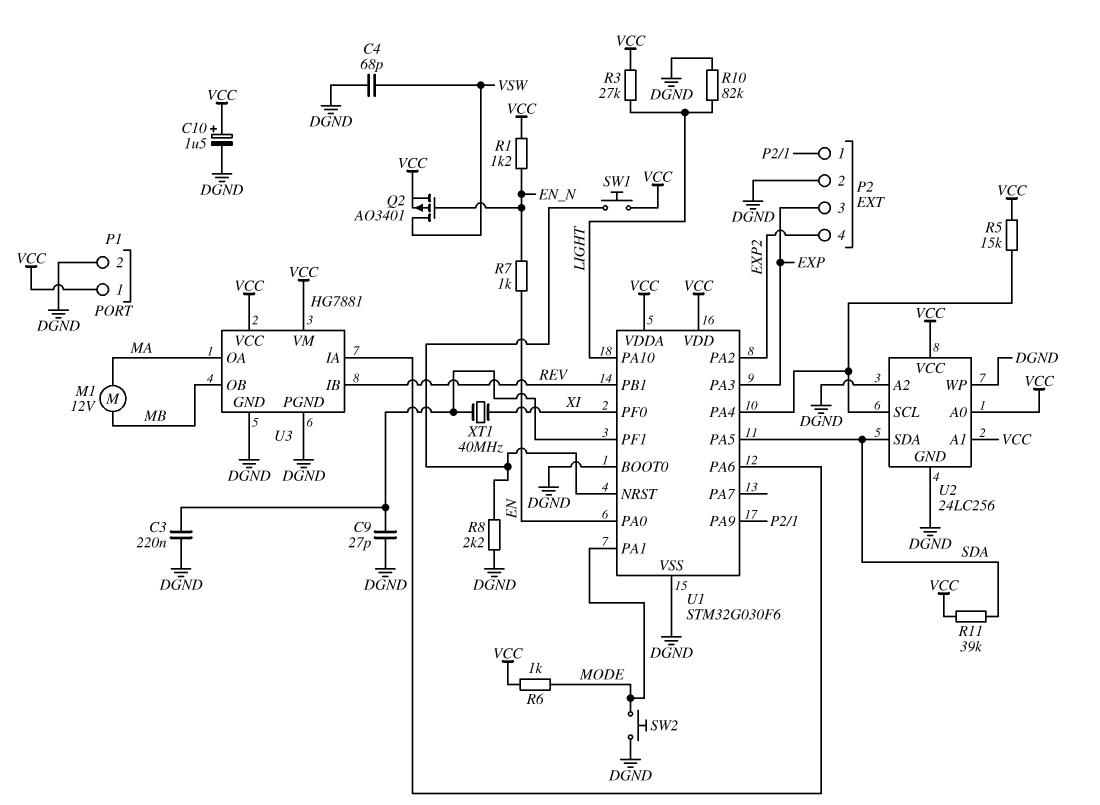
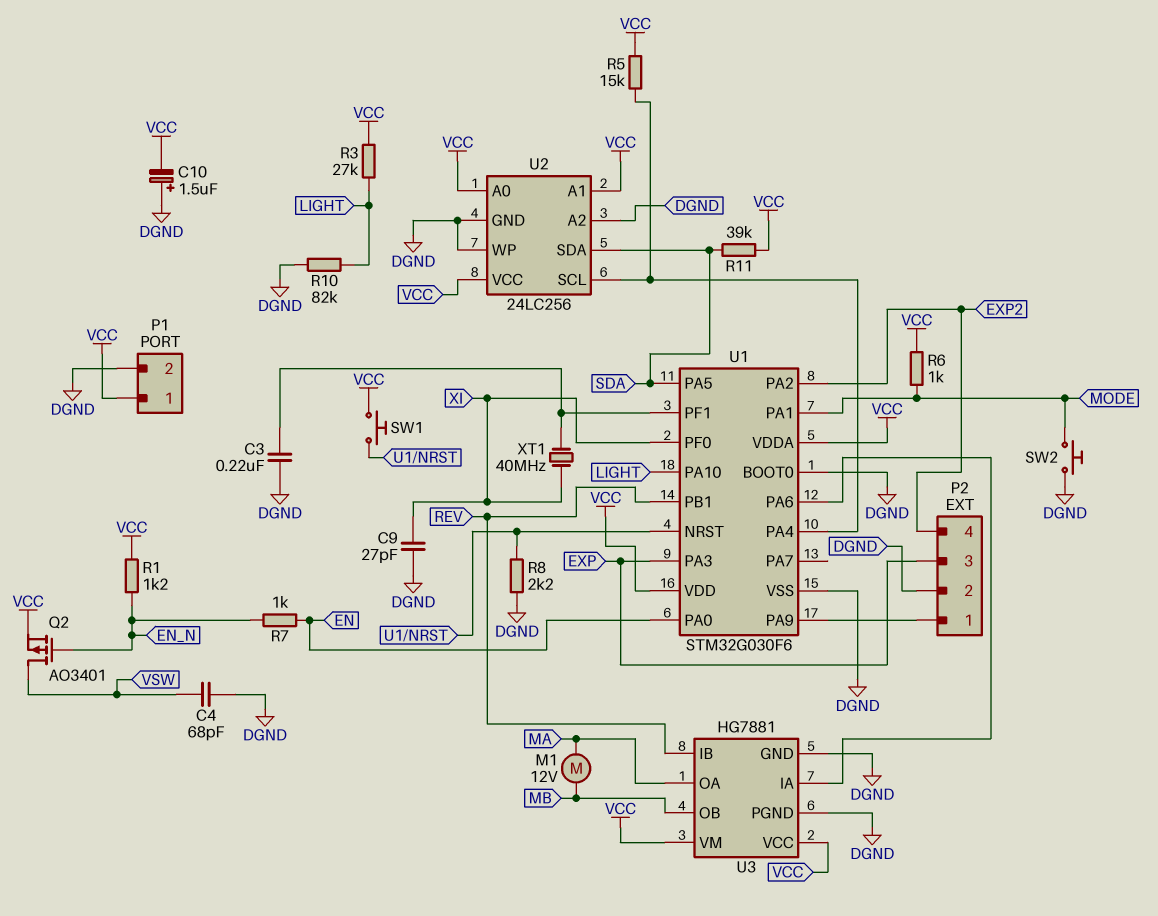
C9: 27pF (DGND, U1/PF1) -> 27pF (DGND, XI)
C10: 1.5uF (plus VCC, minus DGND) -> 1.5uF (plus DGND, minus VCC)

